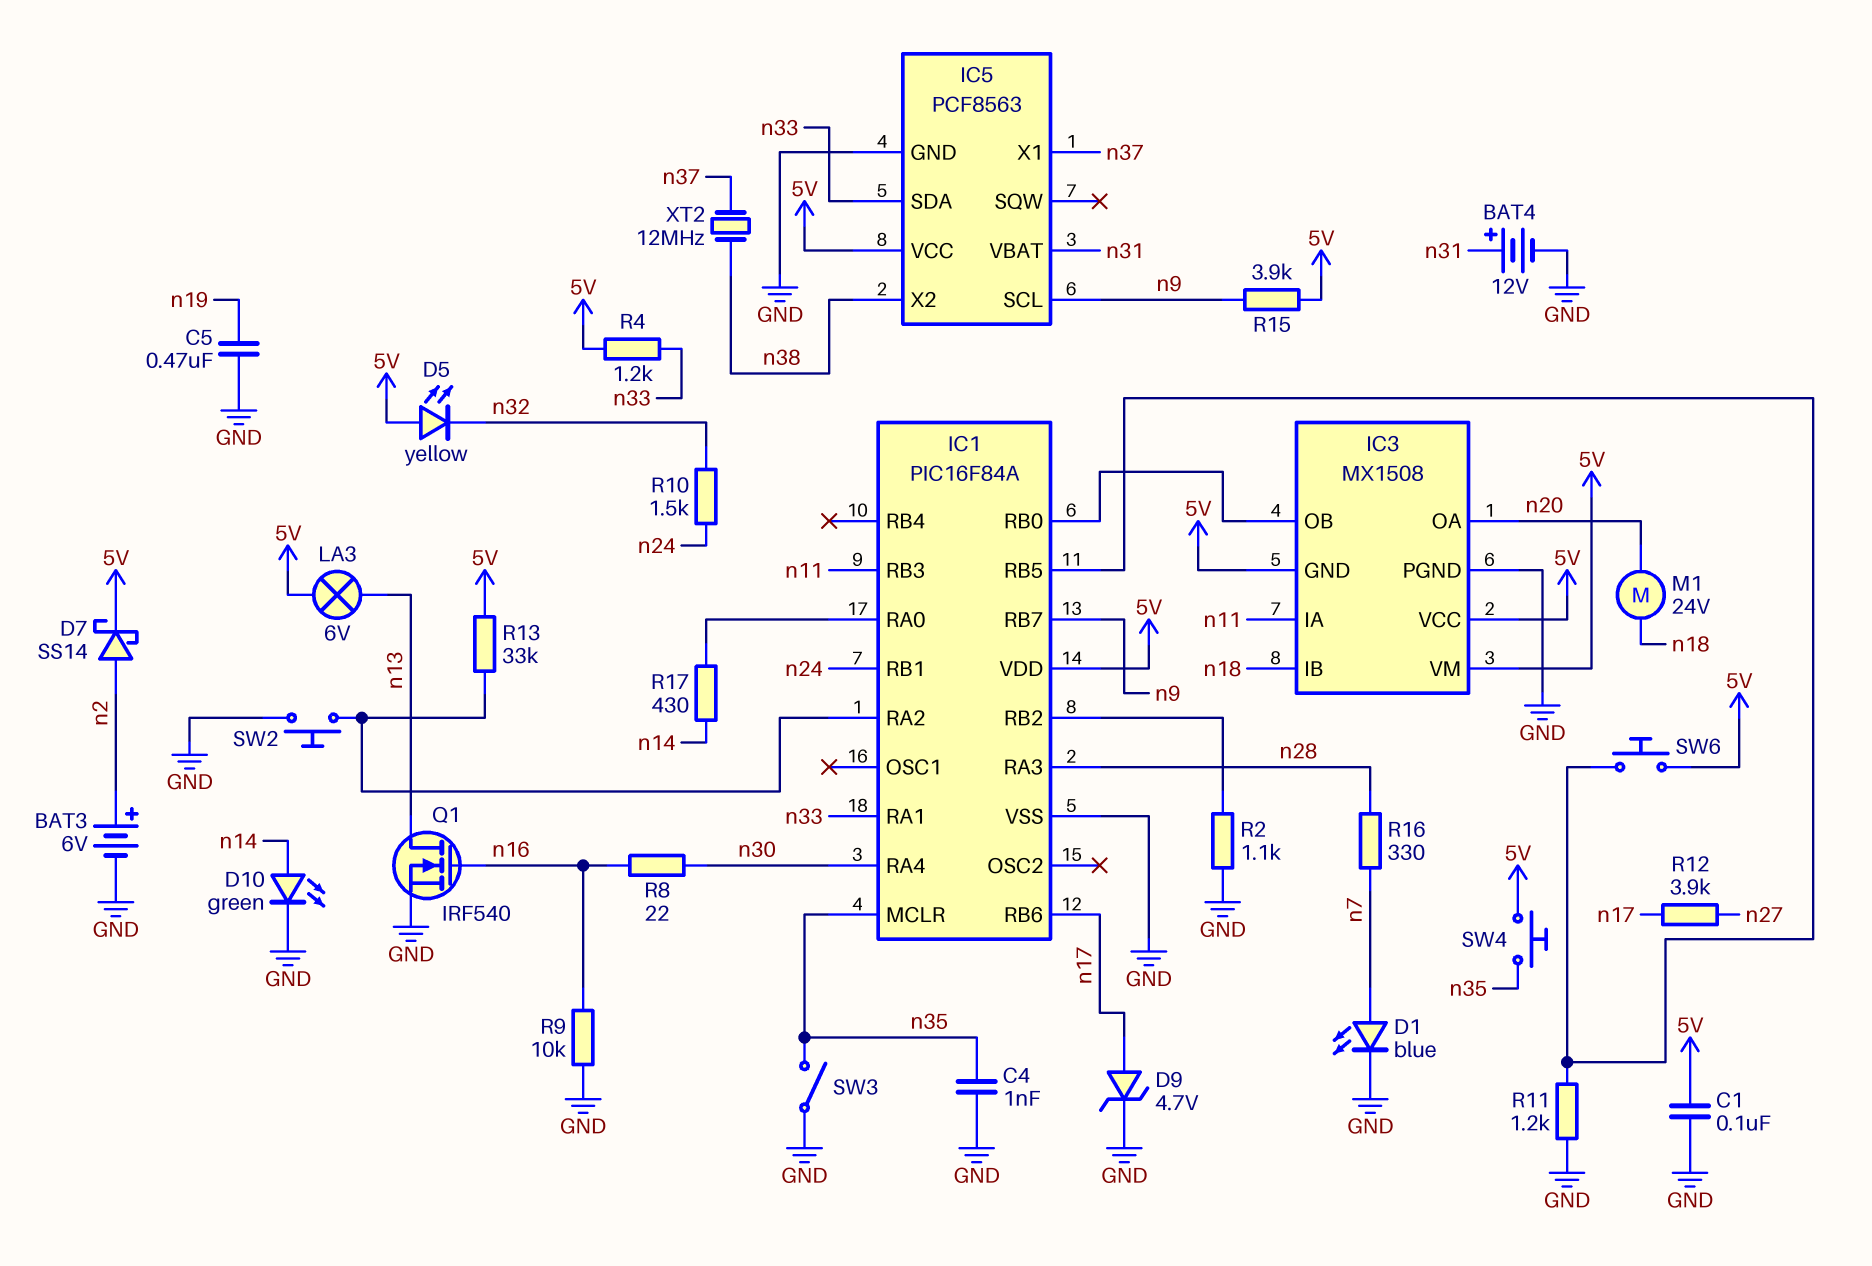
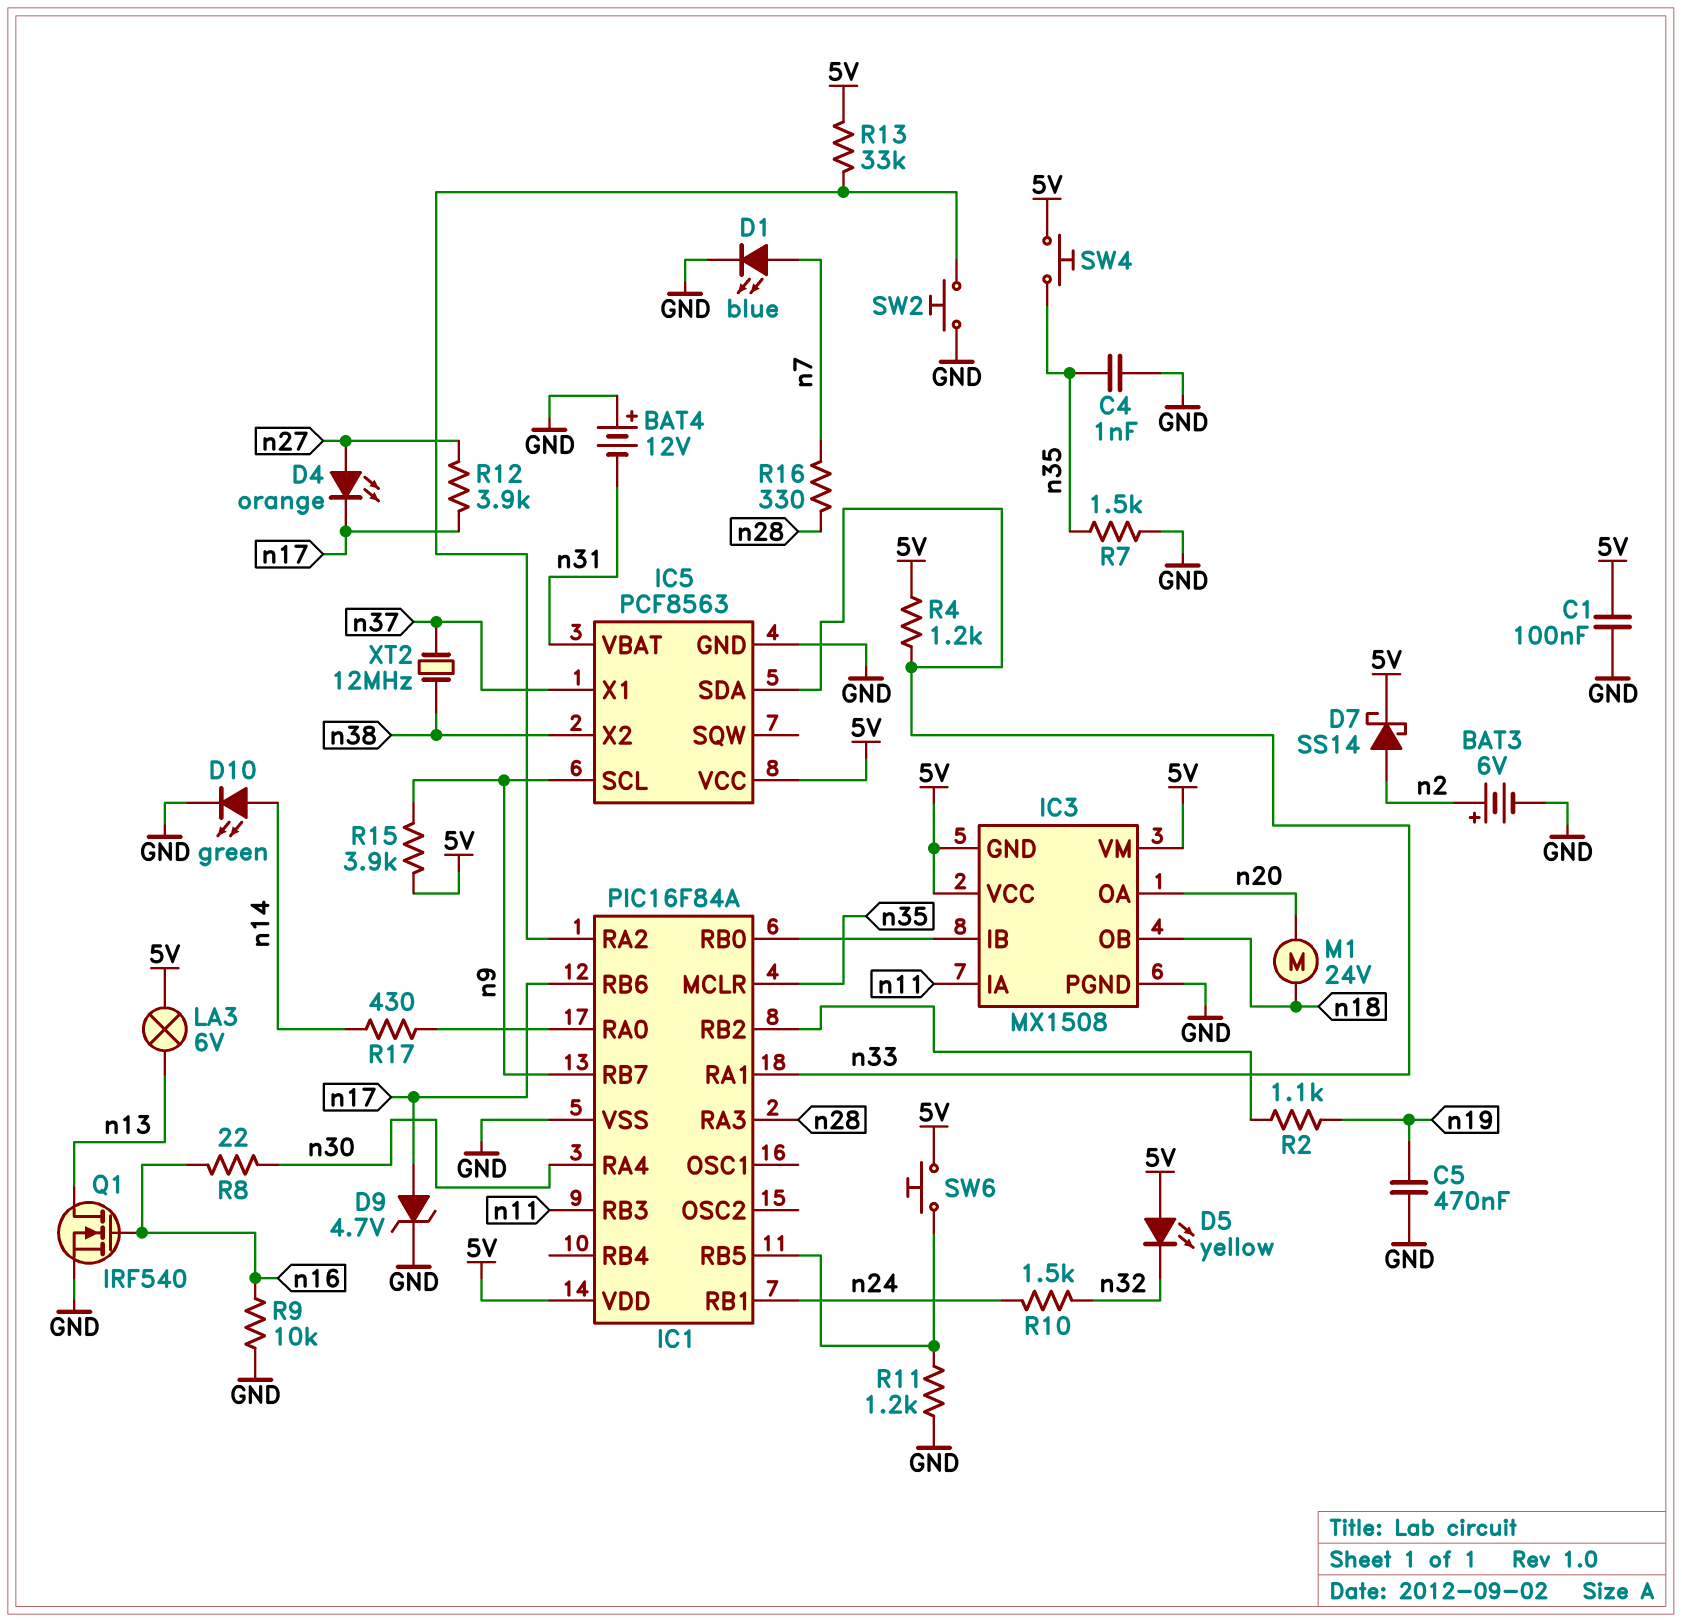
BAT4: 12V (plus n31, minus GND) -> 12V (plus GND, minus n31)
D4: none -> LED orange (A n27, K n17)
IC3 pin IB: n18 -> IC1/RB0
IC3 pin OB: IC1/RB0 -> n18
R2: 1.1k (GND, IC1/RB2) -> 1.1k (IC1/RB2, n19)
R7: none -> 1.5k (GND, n35)
SW3: switch (GND, n35) -> none

